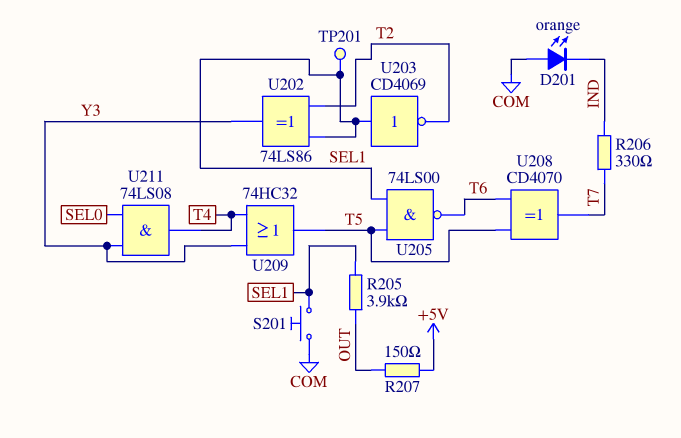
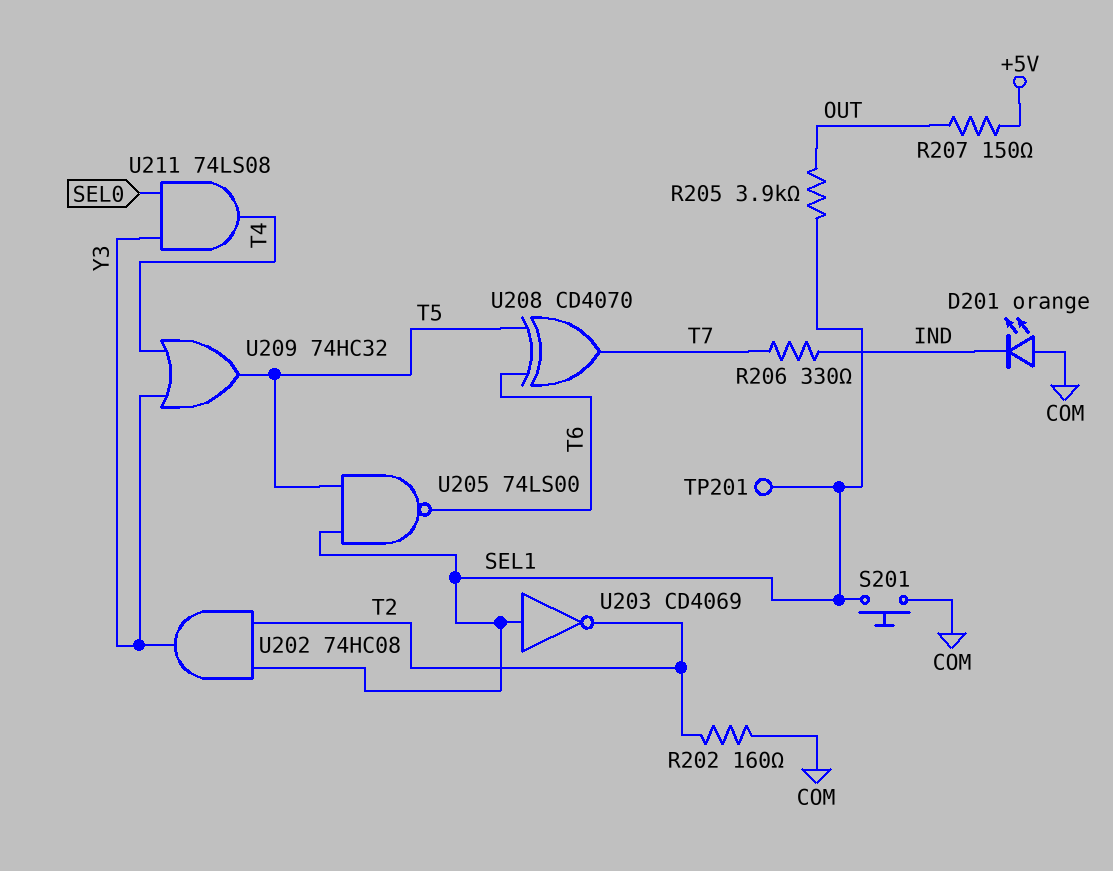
R202: none -> 160 (COM, T2)
U202: XOR 74LS86 (in SEL1, in T2, out Y3) -> AND 74HC08 (in SEL1, in T2, out Y3)

